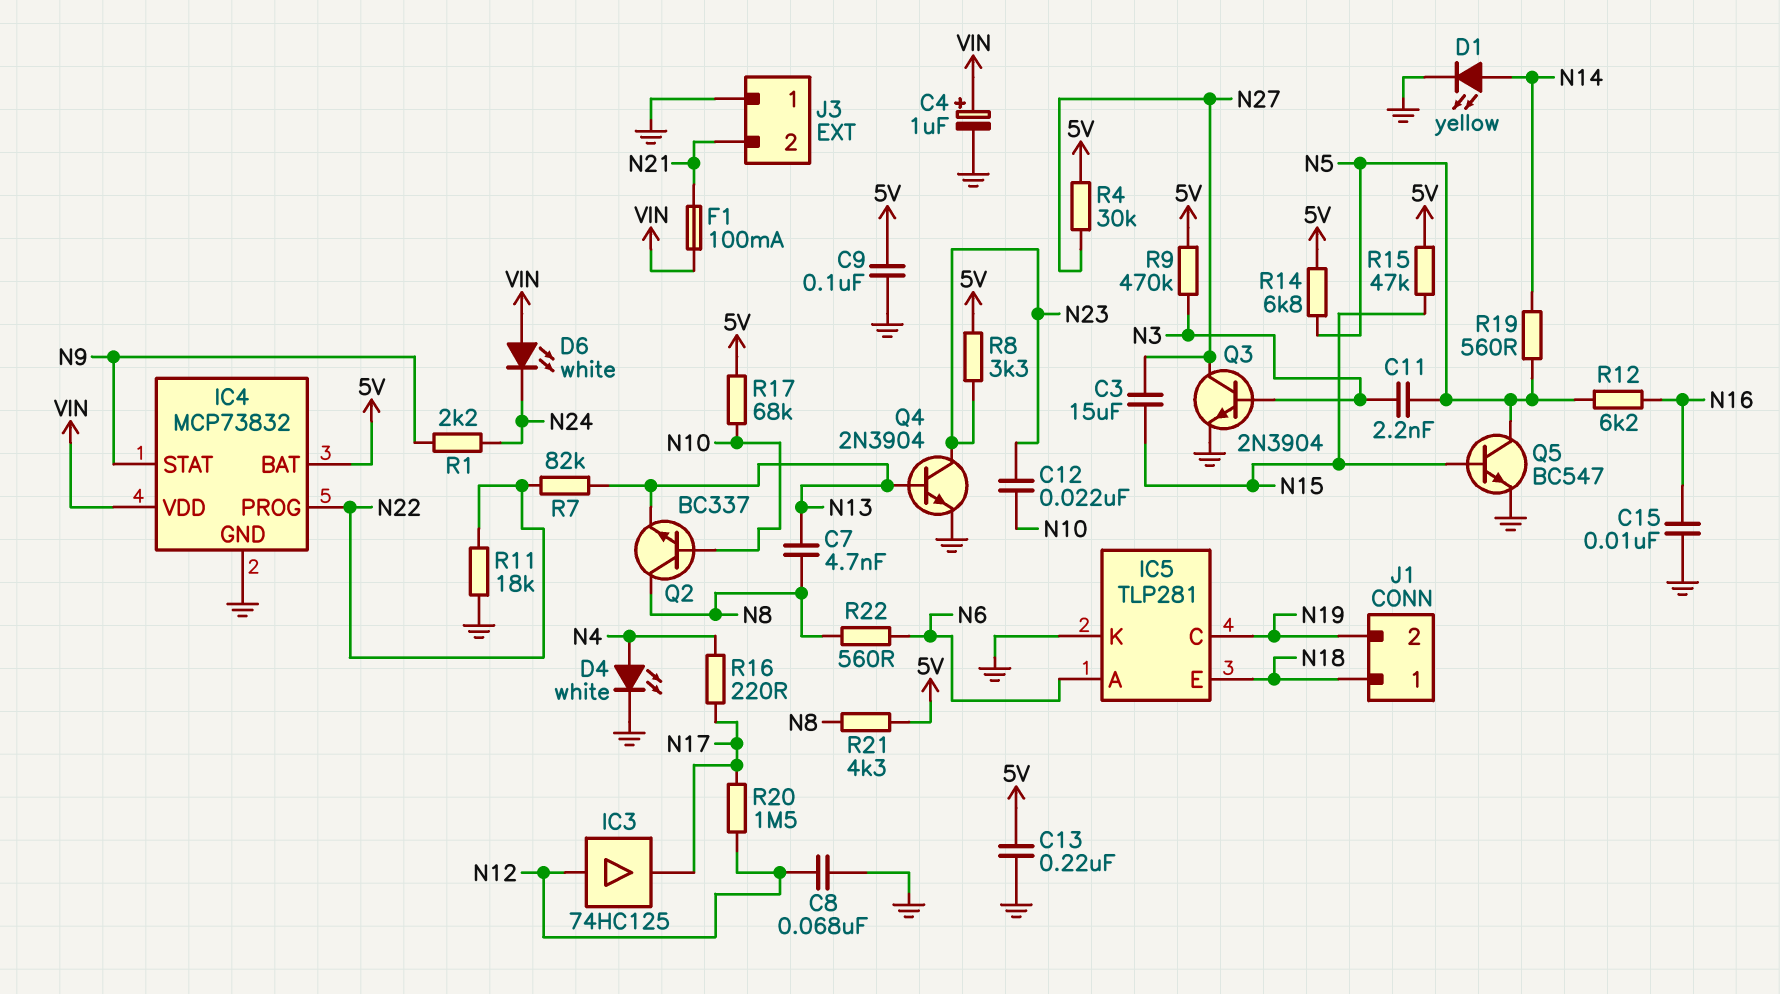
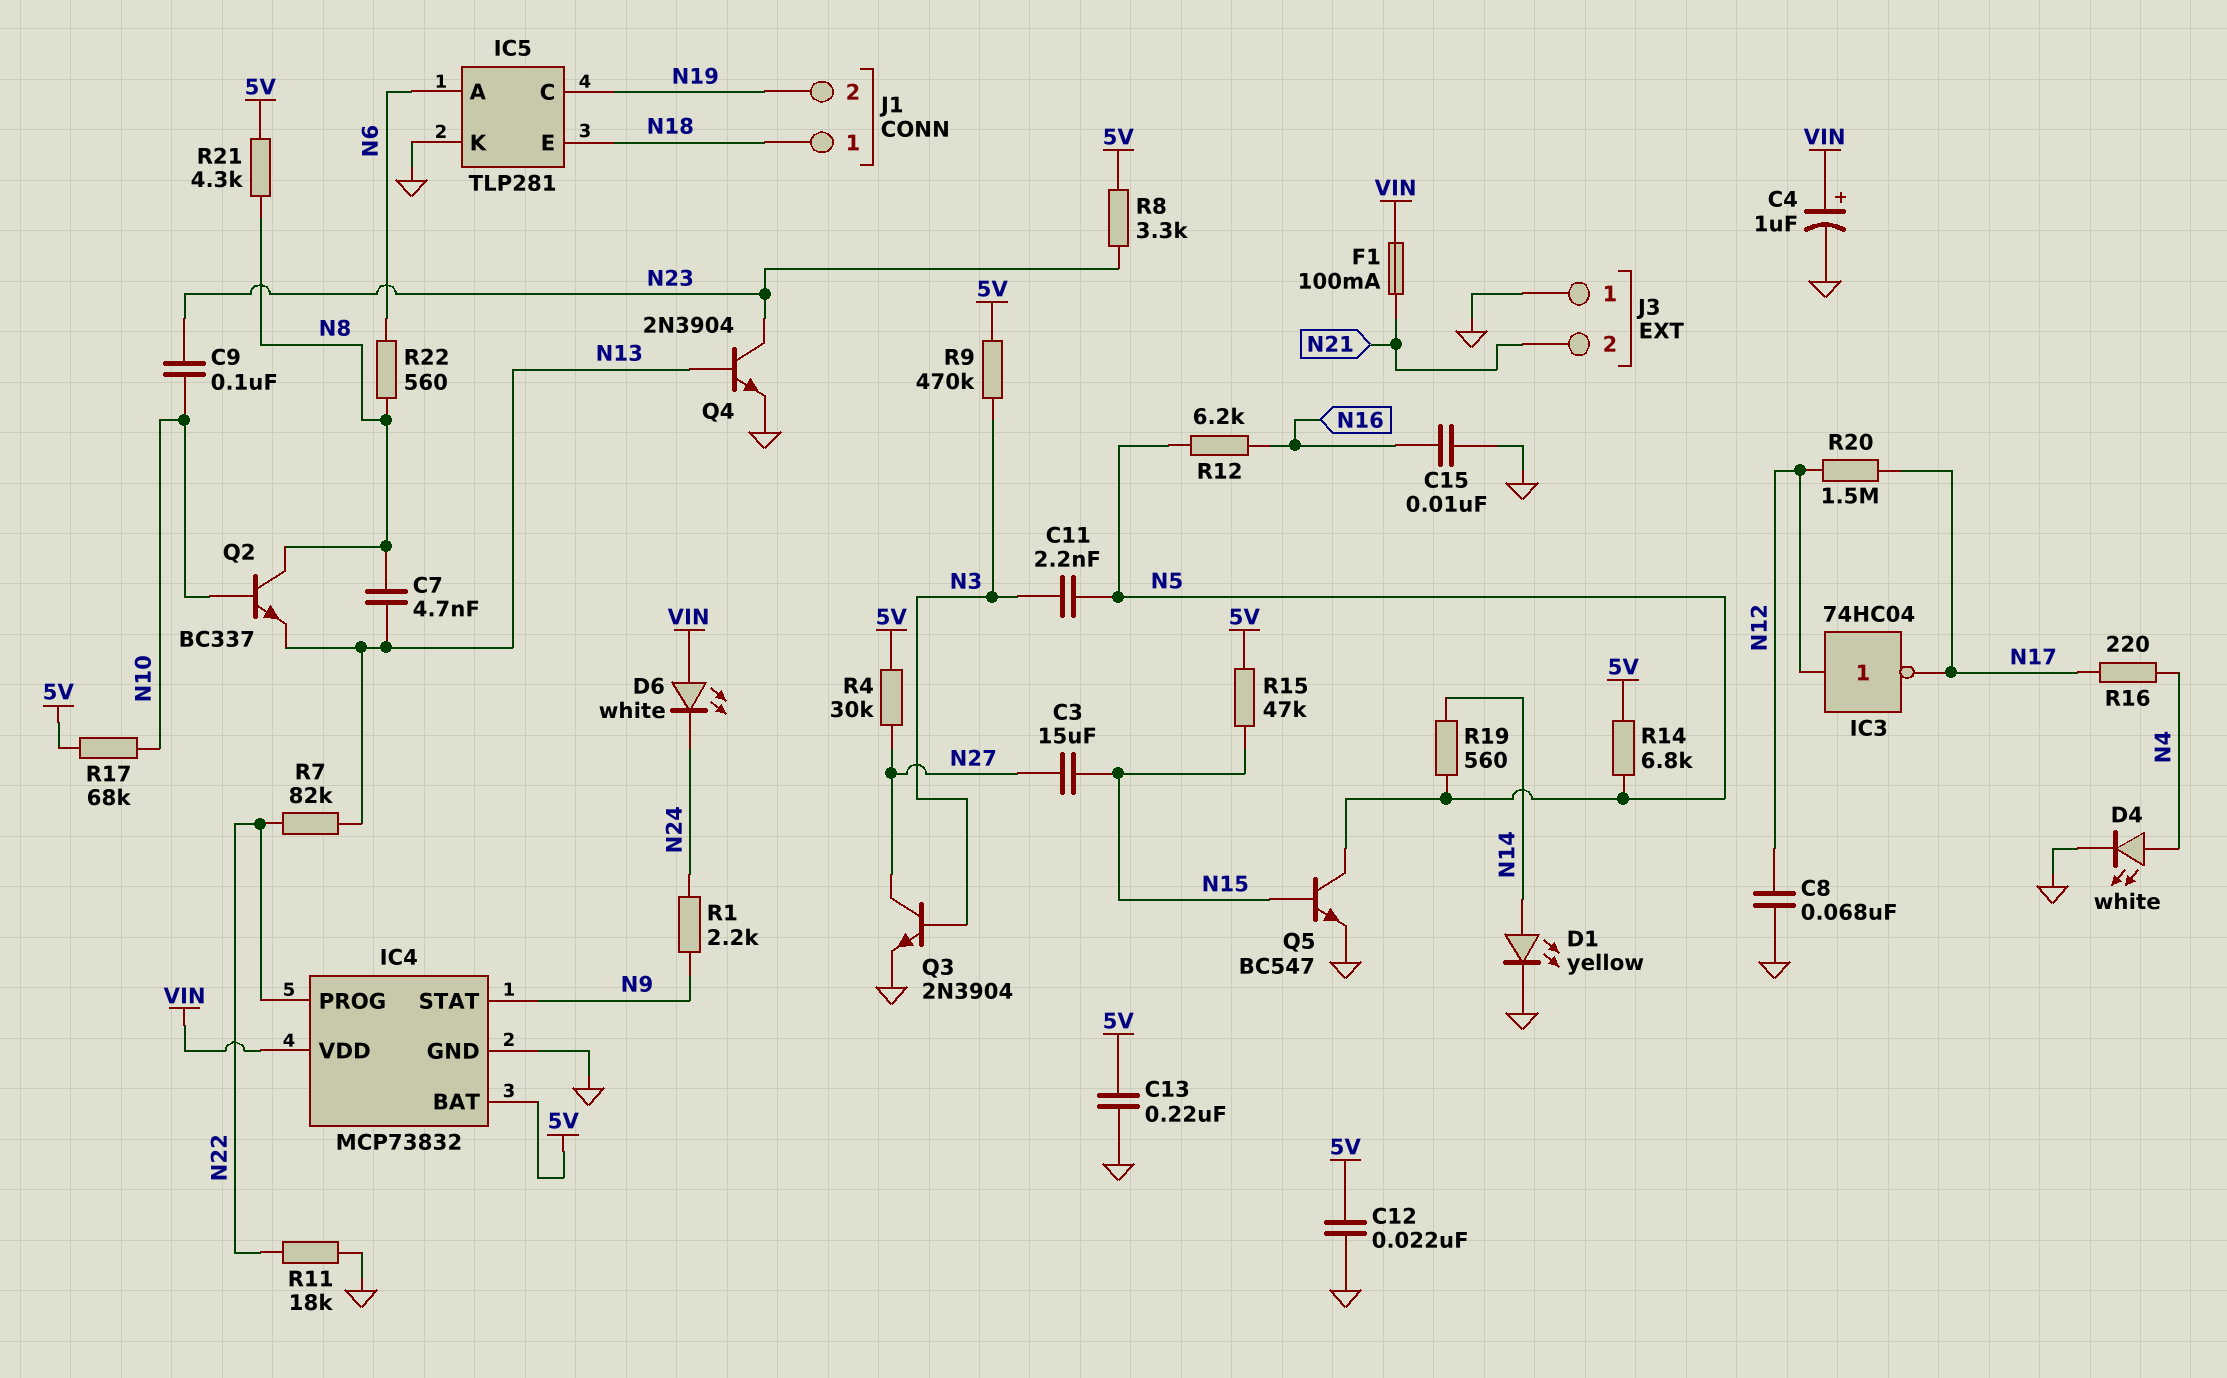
C9: 100nF (5V, GND) -> 100nF (N10, N23)
C12: 22nF (N10, N23) -> 22nF (5V, GND)
IC3: buffer 74HC125 (in N12, out N17) -> NOT 74HC04 (in N12, out N17)

